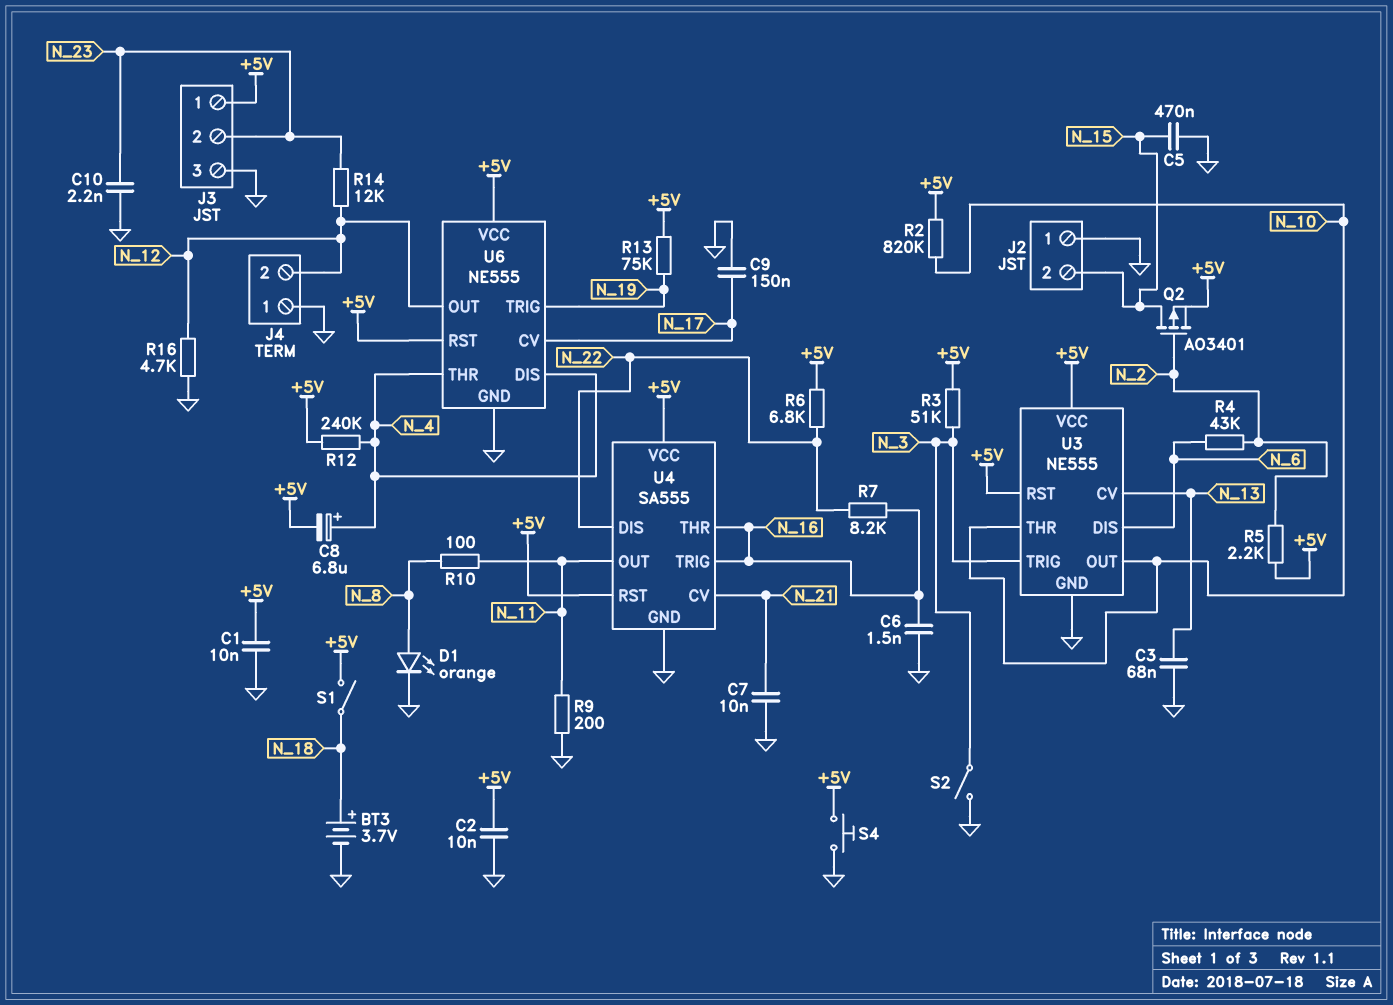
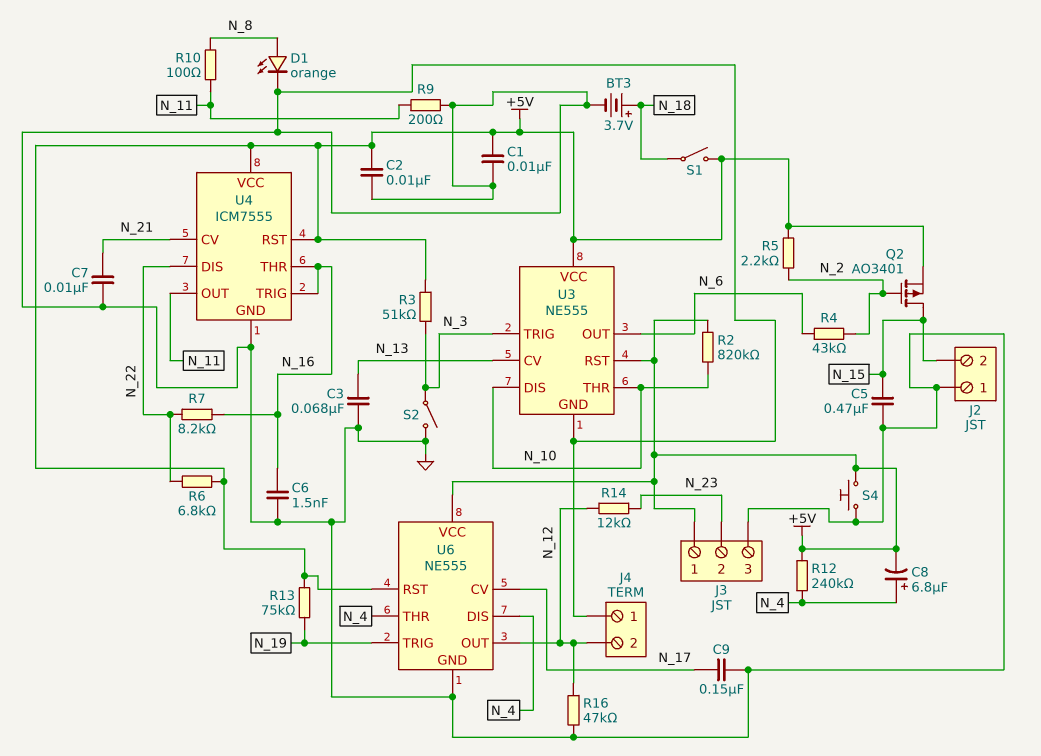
C10: 2.2nF (GND, N_23) -> none
R16: 4.7k (GND, N_12) -> 47k (GND, N_12)
U3 pin DIS: N_6 -> N_10
U3 pin OUT: N_10 -> N_6
U4: SA555 -> ICM7555

